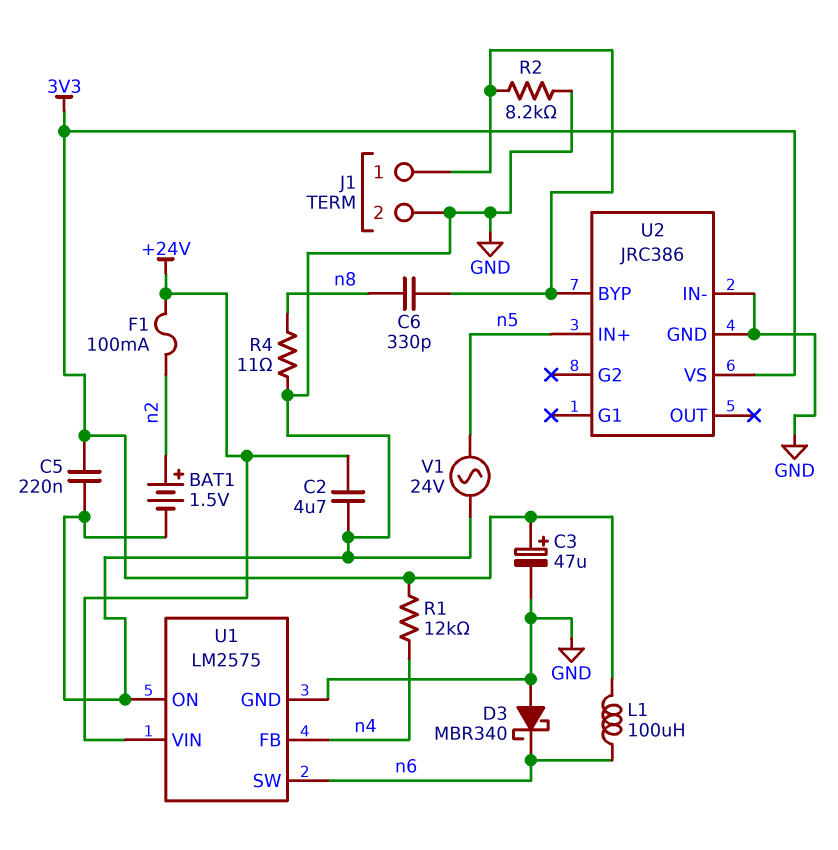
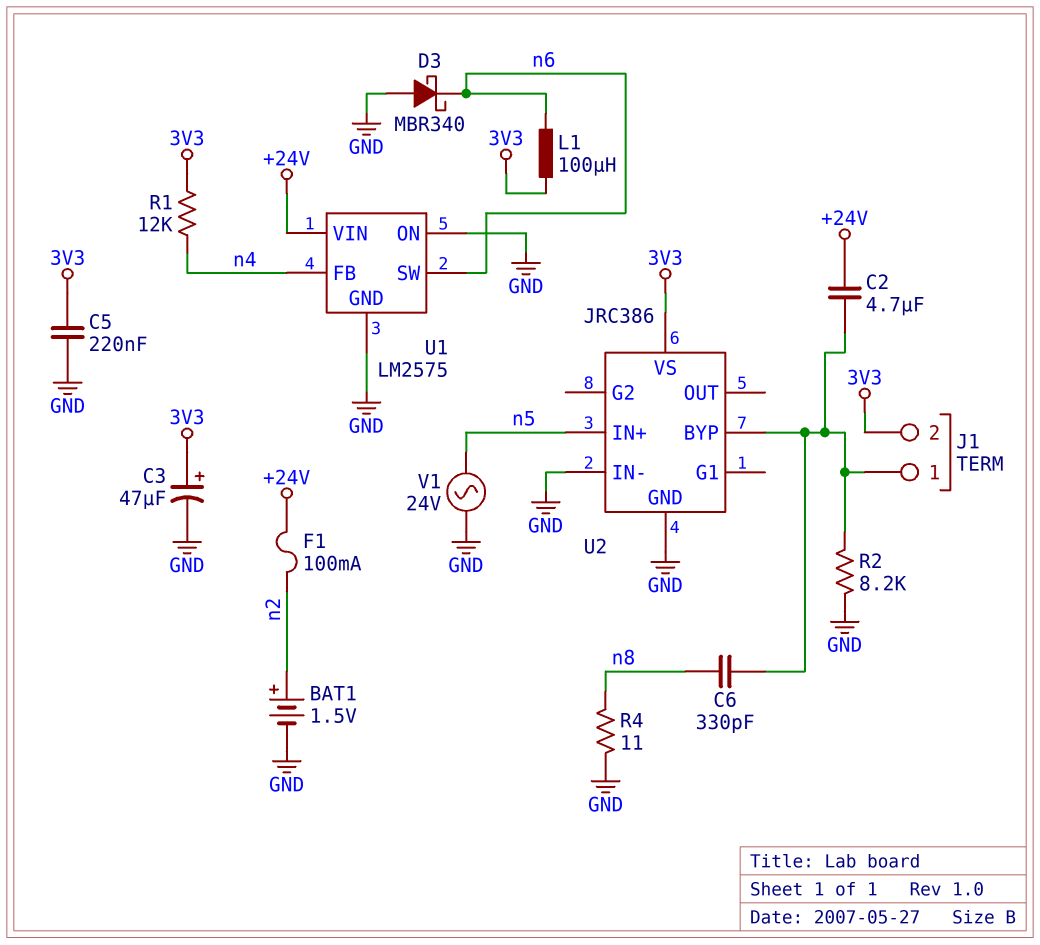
C2: 4.7uF (+24V, GND) -> 4.7uF (+24V, J1/1)
J1 pin 2: GND -> 3V3

